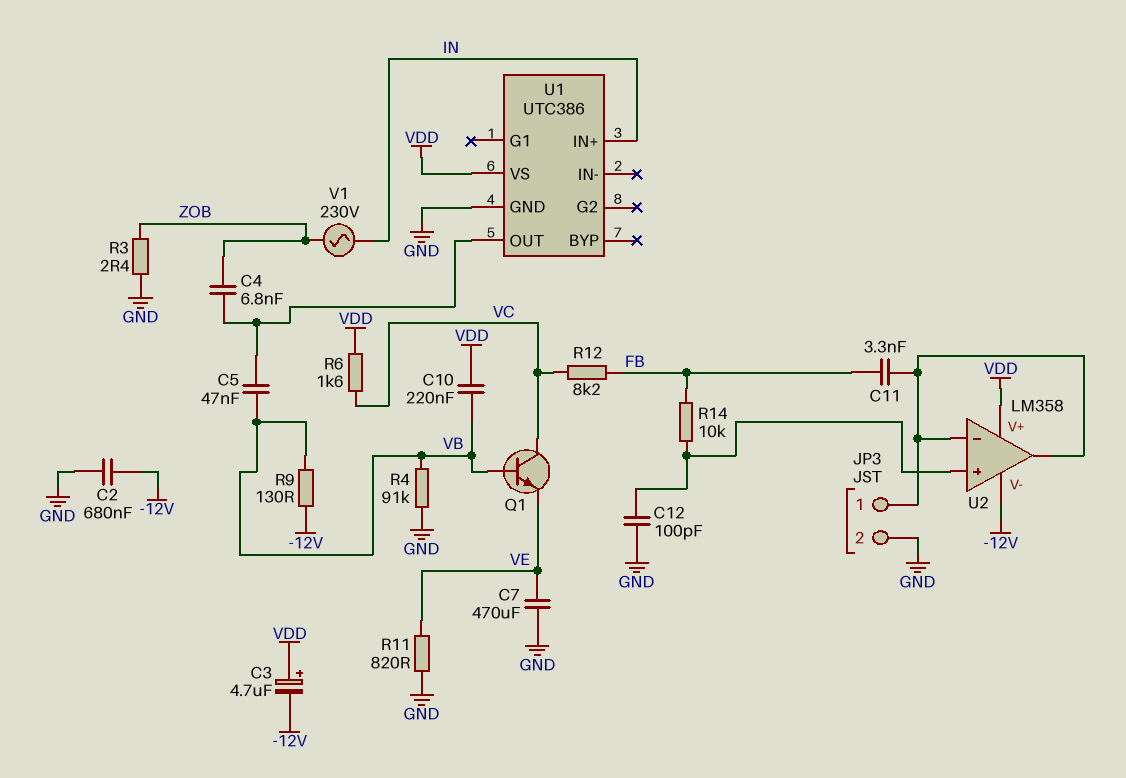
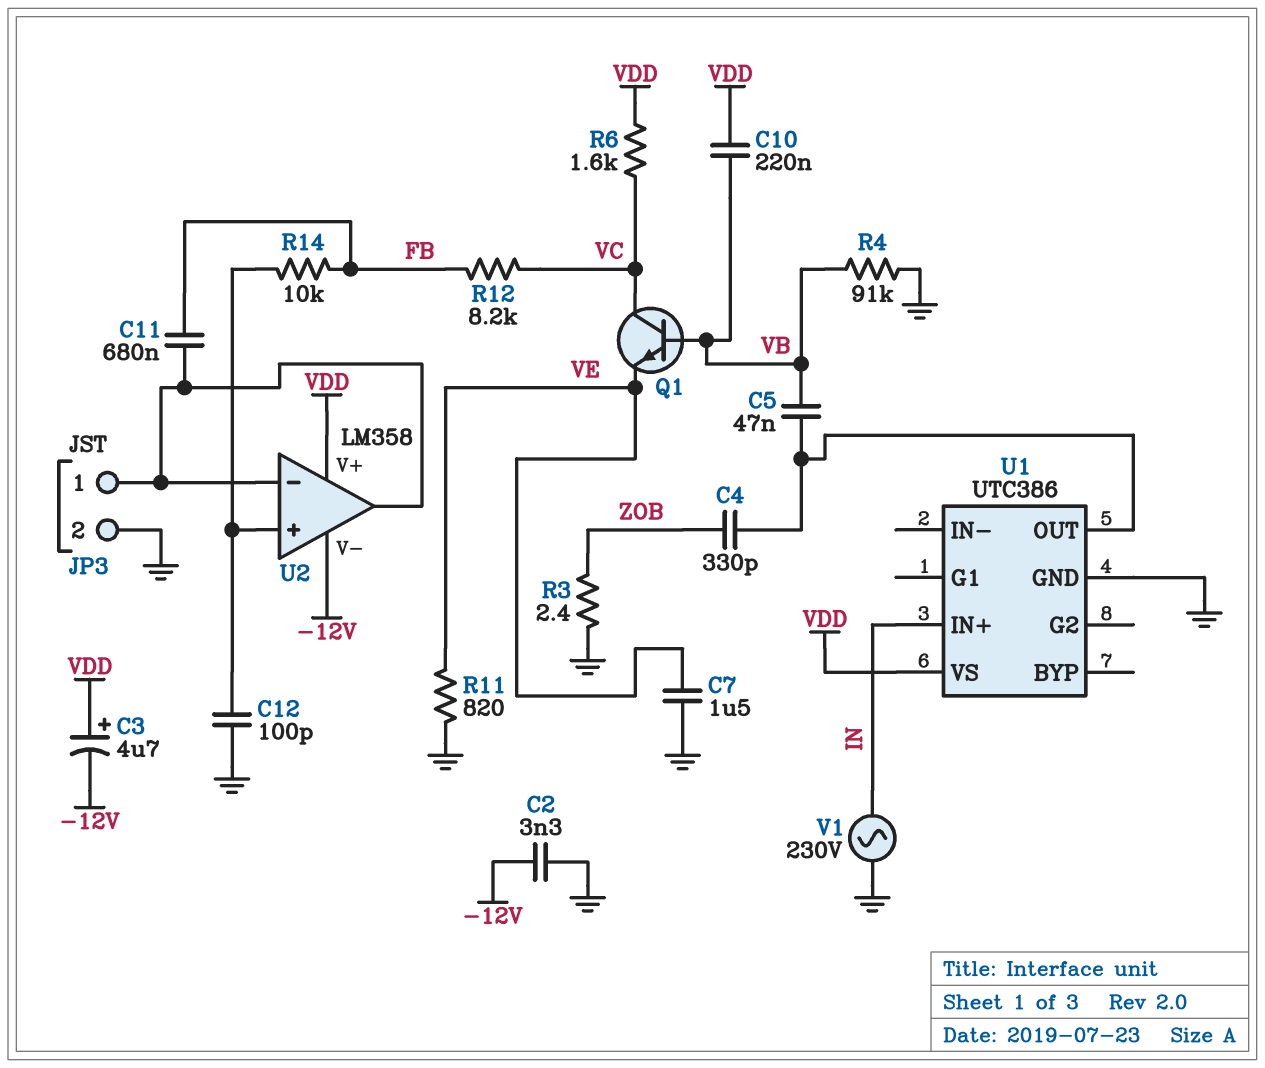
C2: 680nF (-12V, GND) -> 3.3nF (-12V, GND)
C4: 6.8nF (U1/OUT, ZOB) -> 330pF (U1/OUT, ZOB)
C7: 470uF (GND, VE) -> 1.5uF (GND, VE)
C11: 3.3nF (FB, JP3/1) -> 680nF (FB, JP3/1)
R9: 130 (-12V, VB) -> none
V1: AC 230V (IN, ZOB) -> AC 230V (GND, IN)

